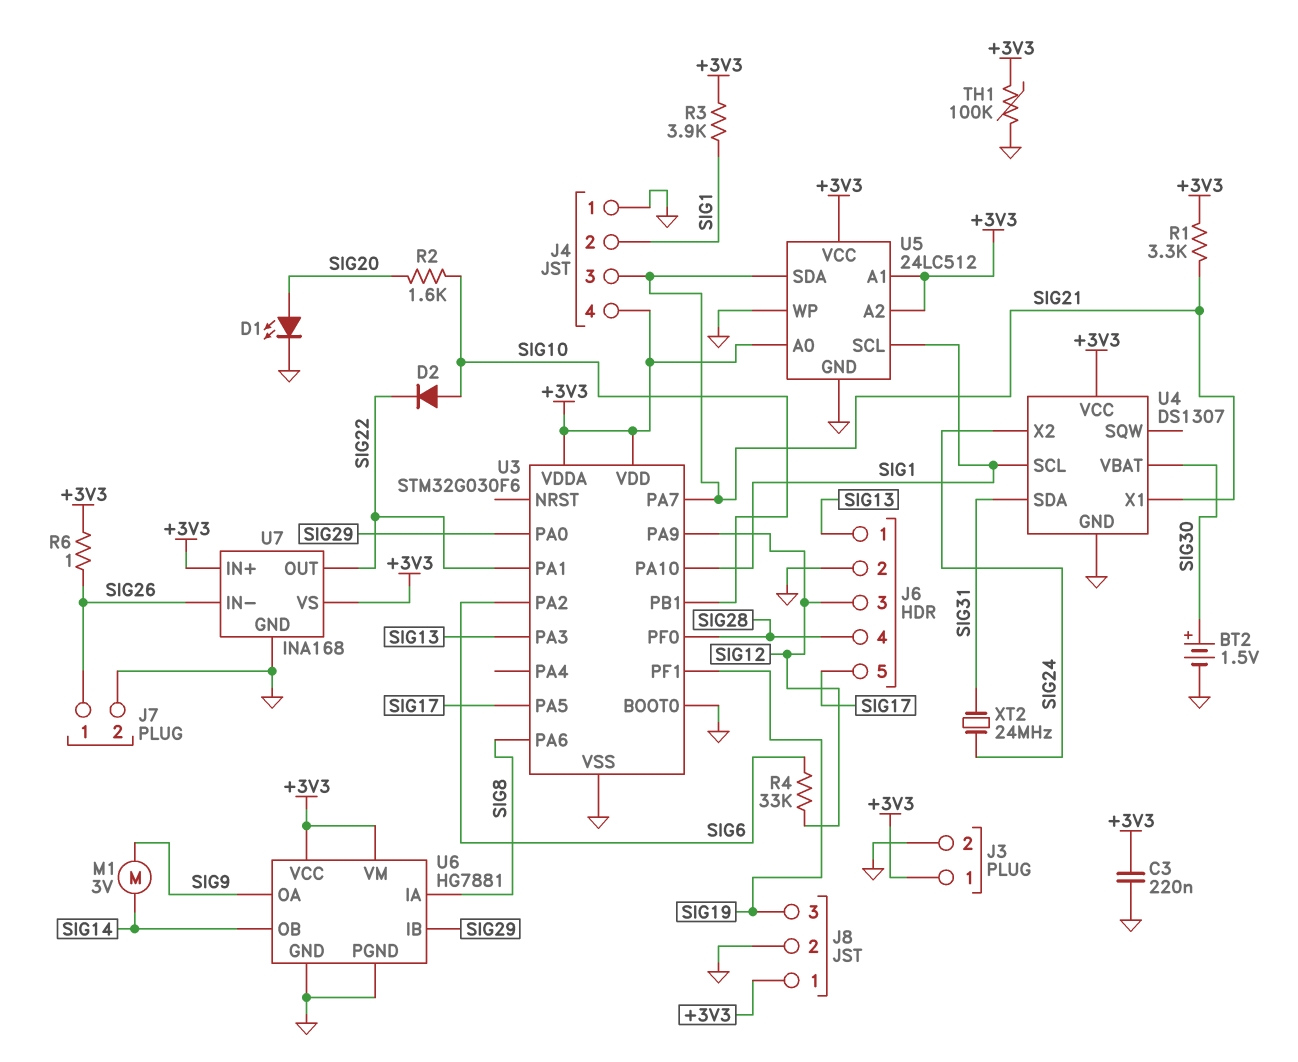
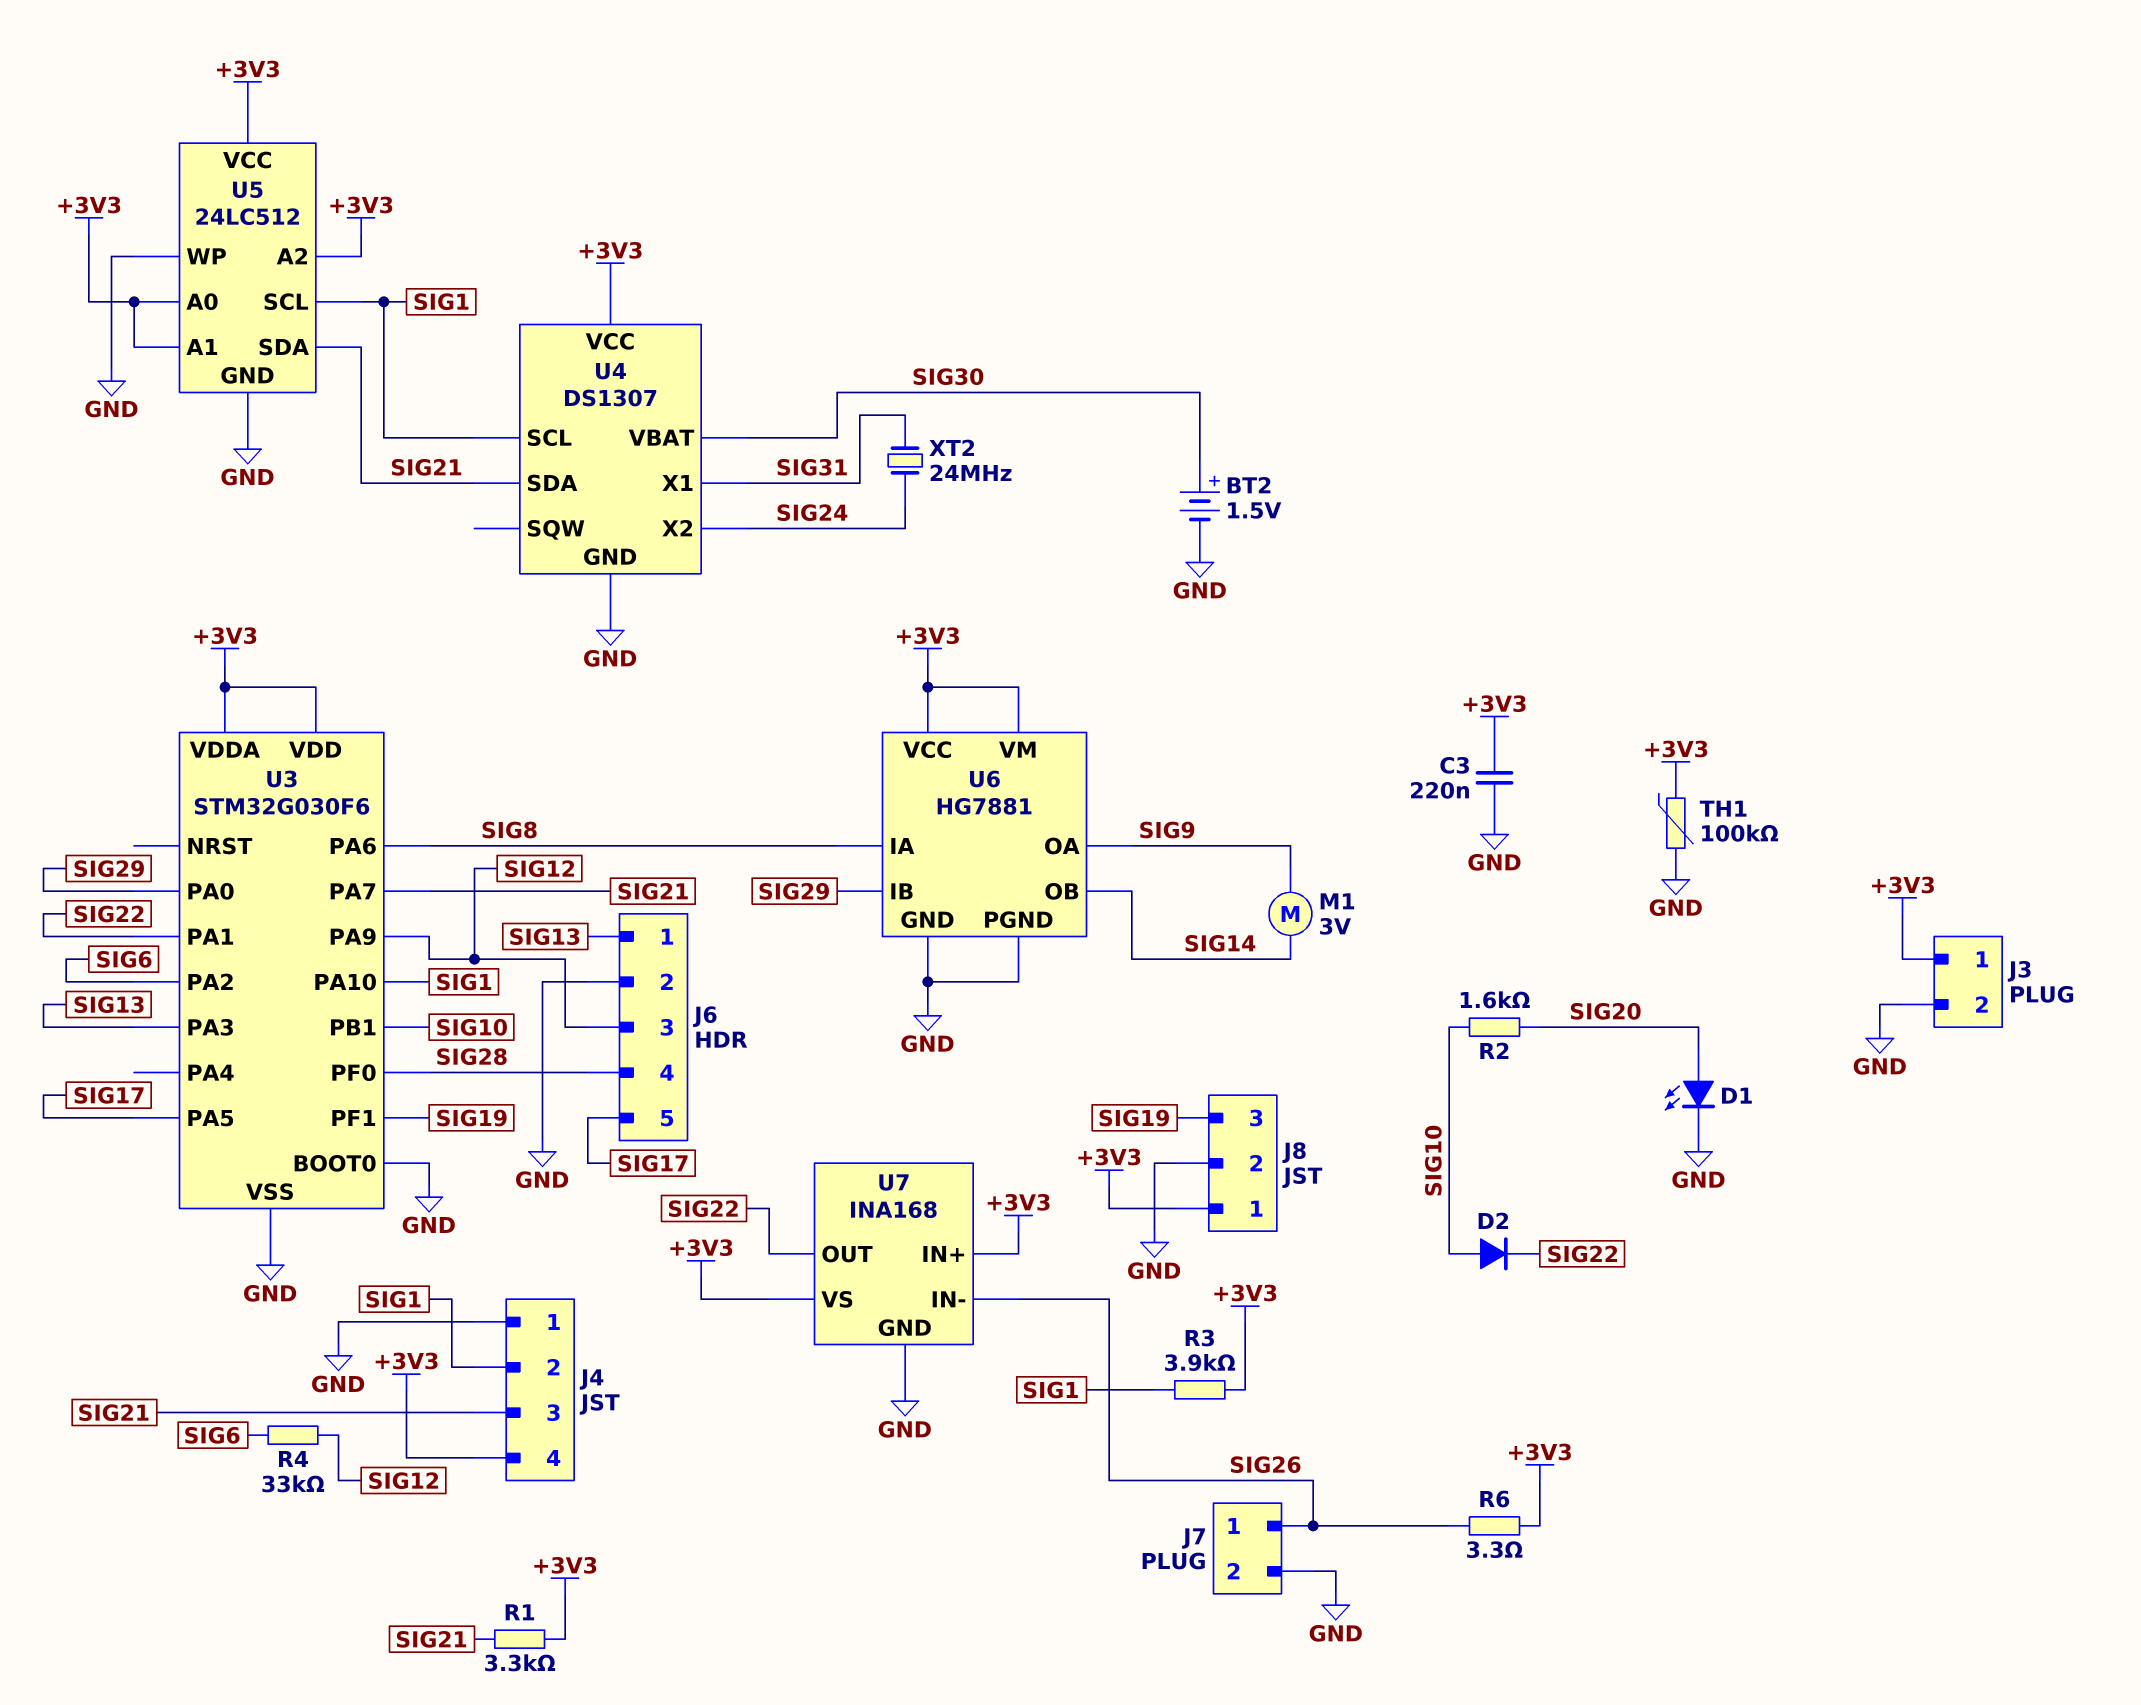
R6: 1 (+3V3, SIG26) -> 3.3 (+3V3, SIG26)
U4 pin SDA: SIG31 -> SIG21
U4 pin X1: SIG21 -> SIG31

